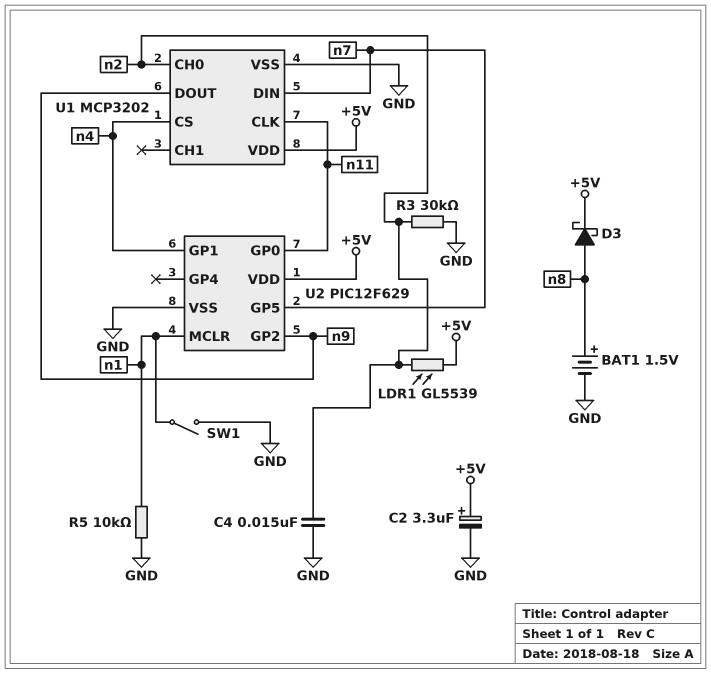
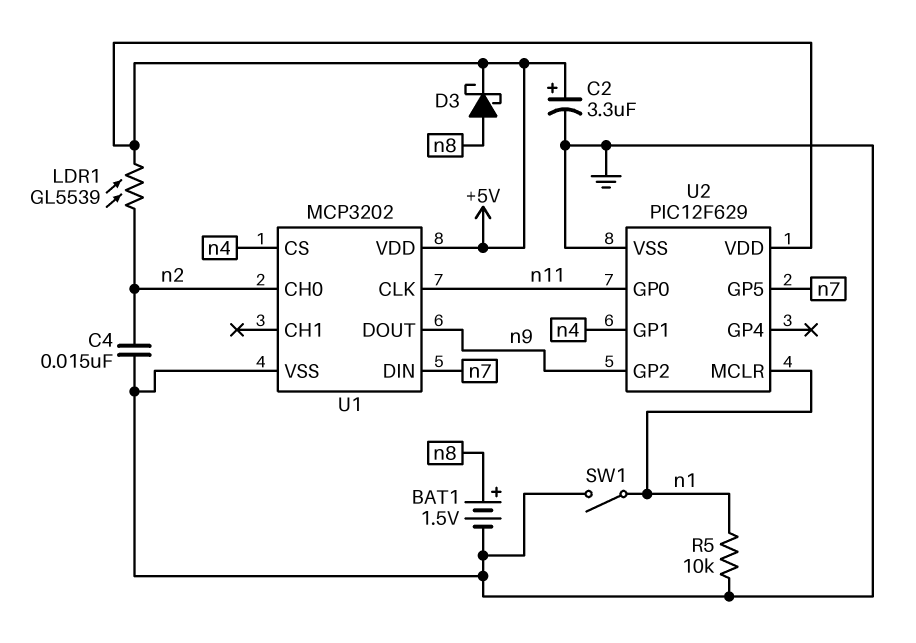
R3: 30k (GND, n2) -> none

